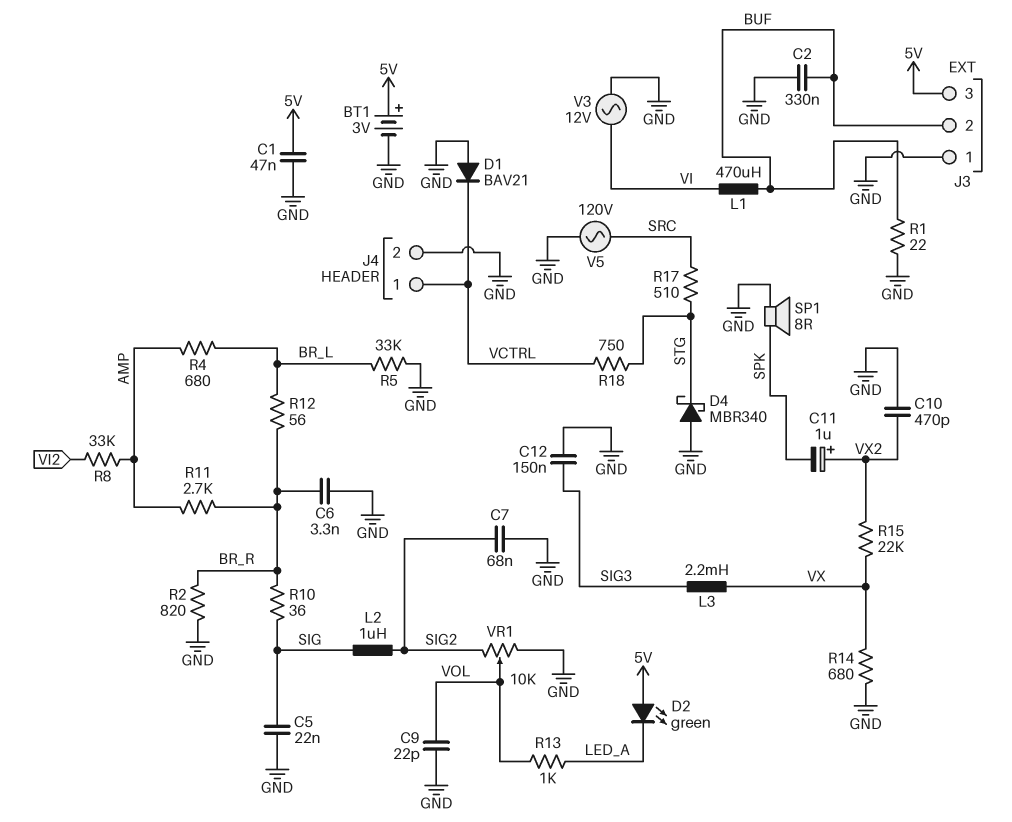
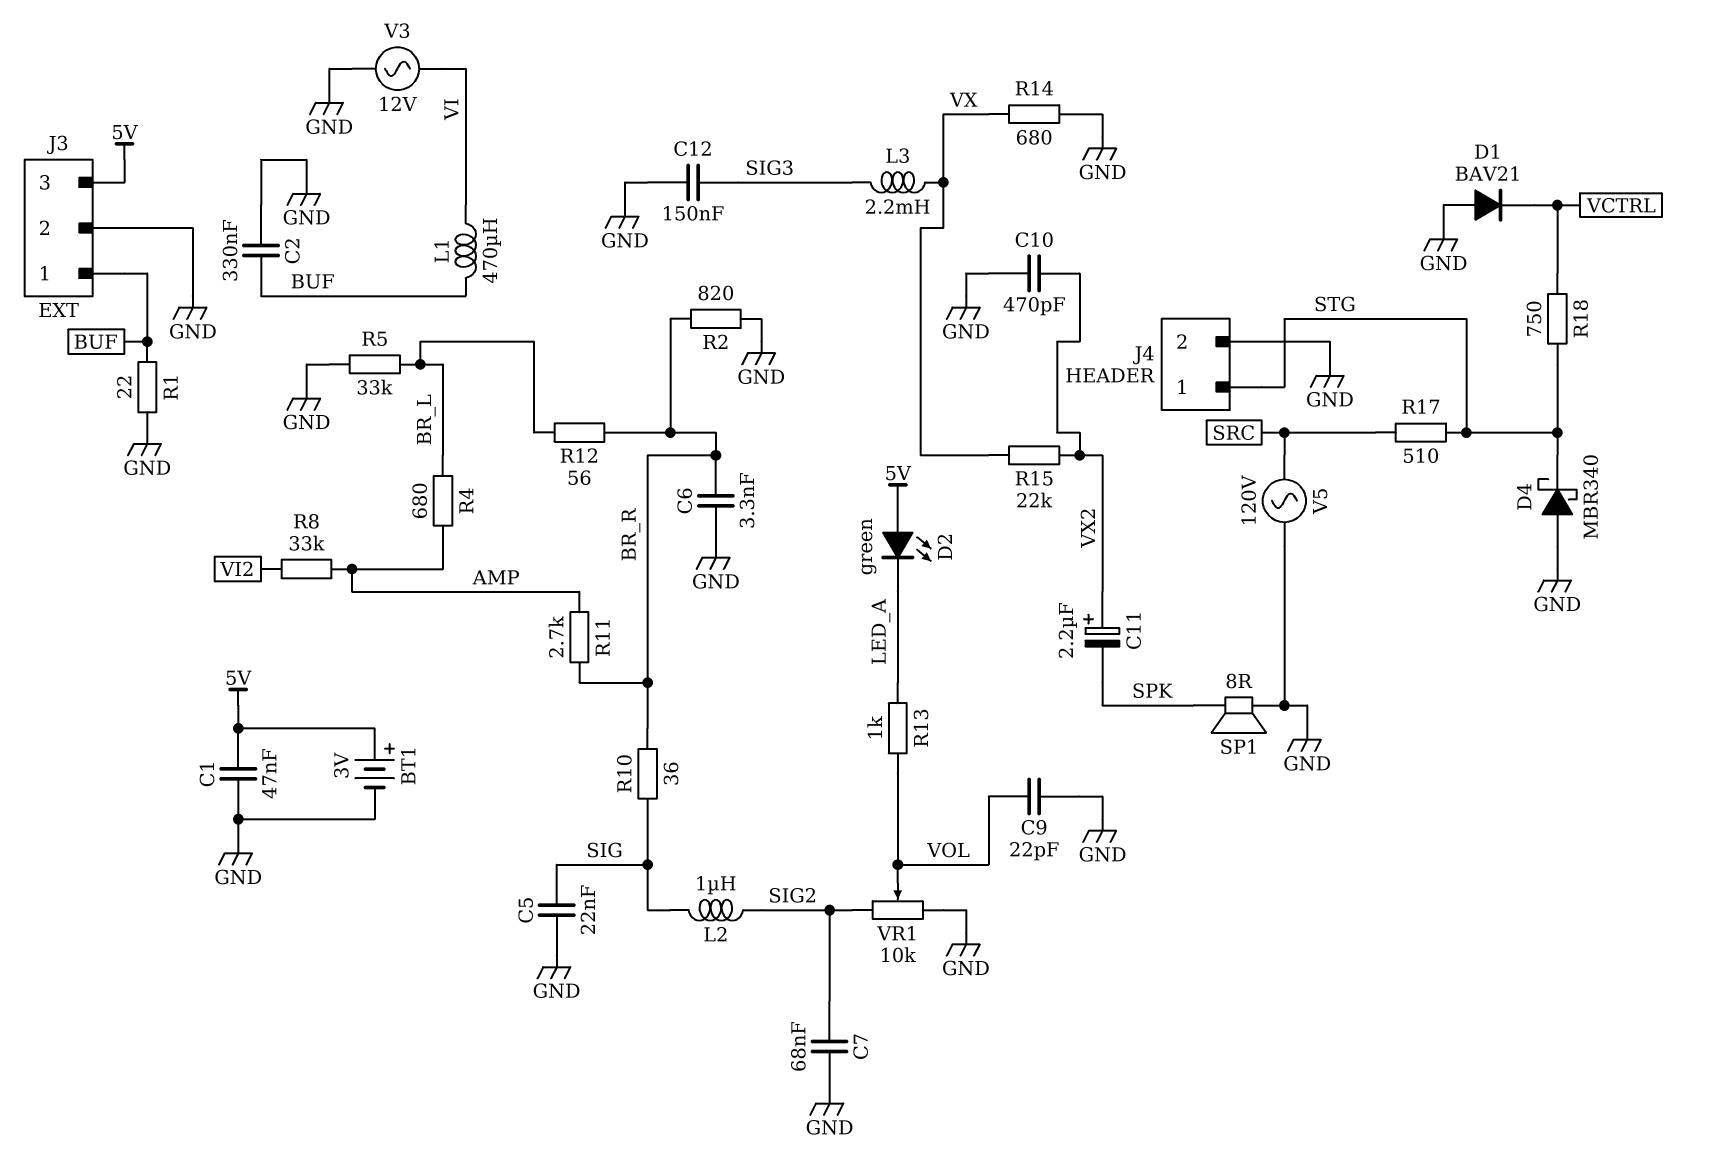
C11: 1uF (plus VX2, minus SPK) -> 2.2uF (plus VX2, minus SPK)
J3 pin 1: GND -> BUF
J3 pin 2: BUF -> GND
J4 pin 1: VCTRL -> STG

